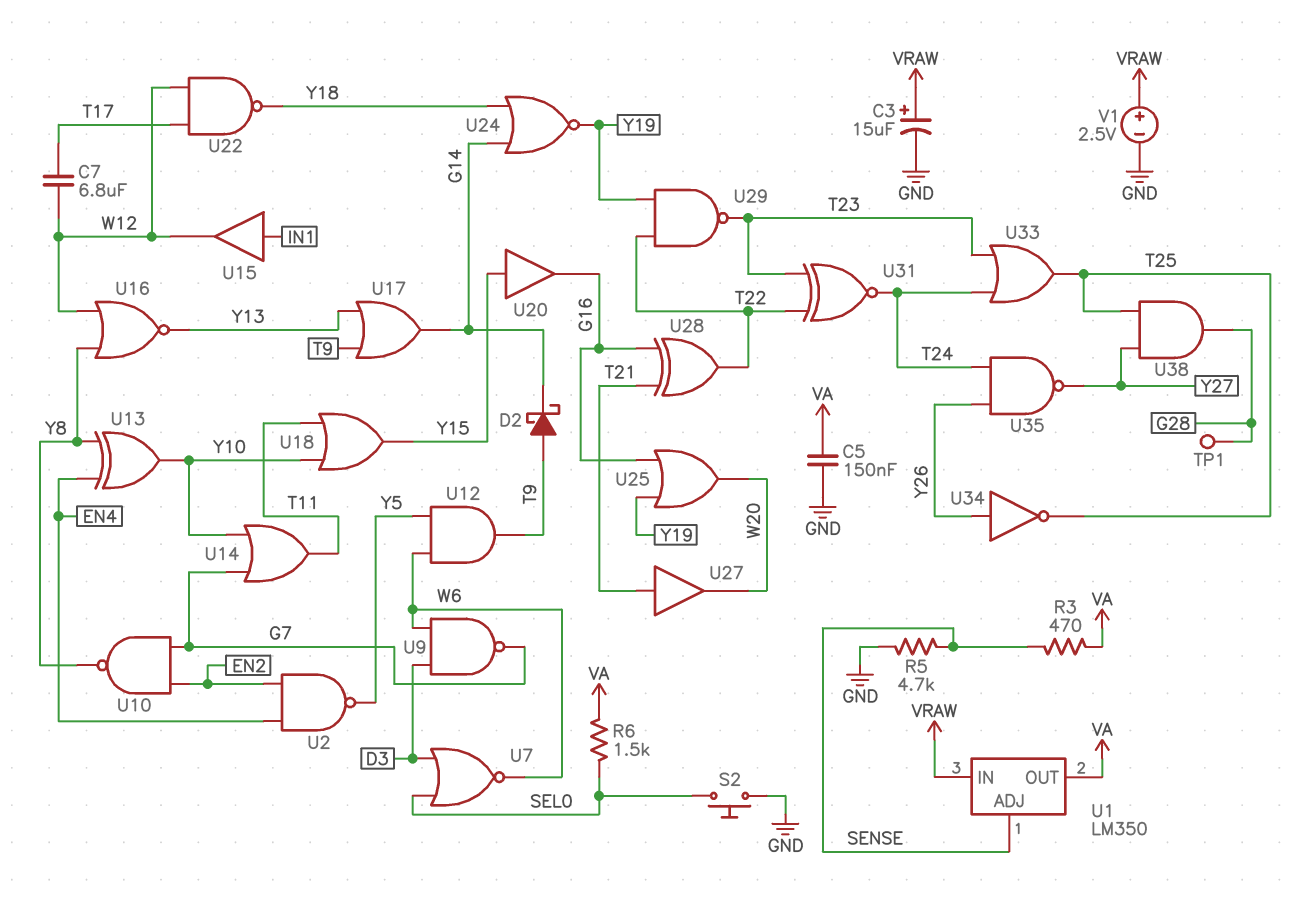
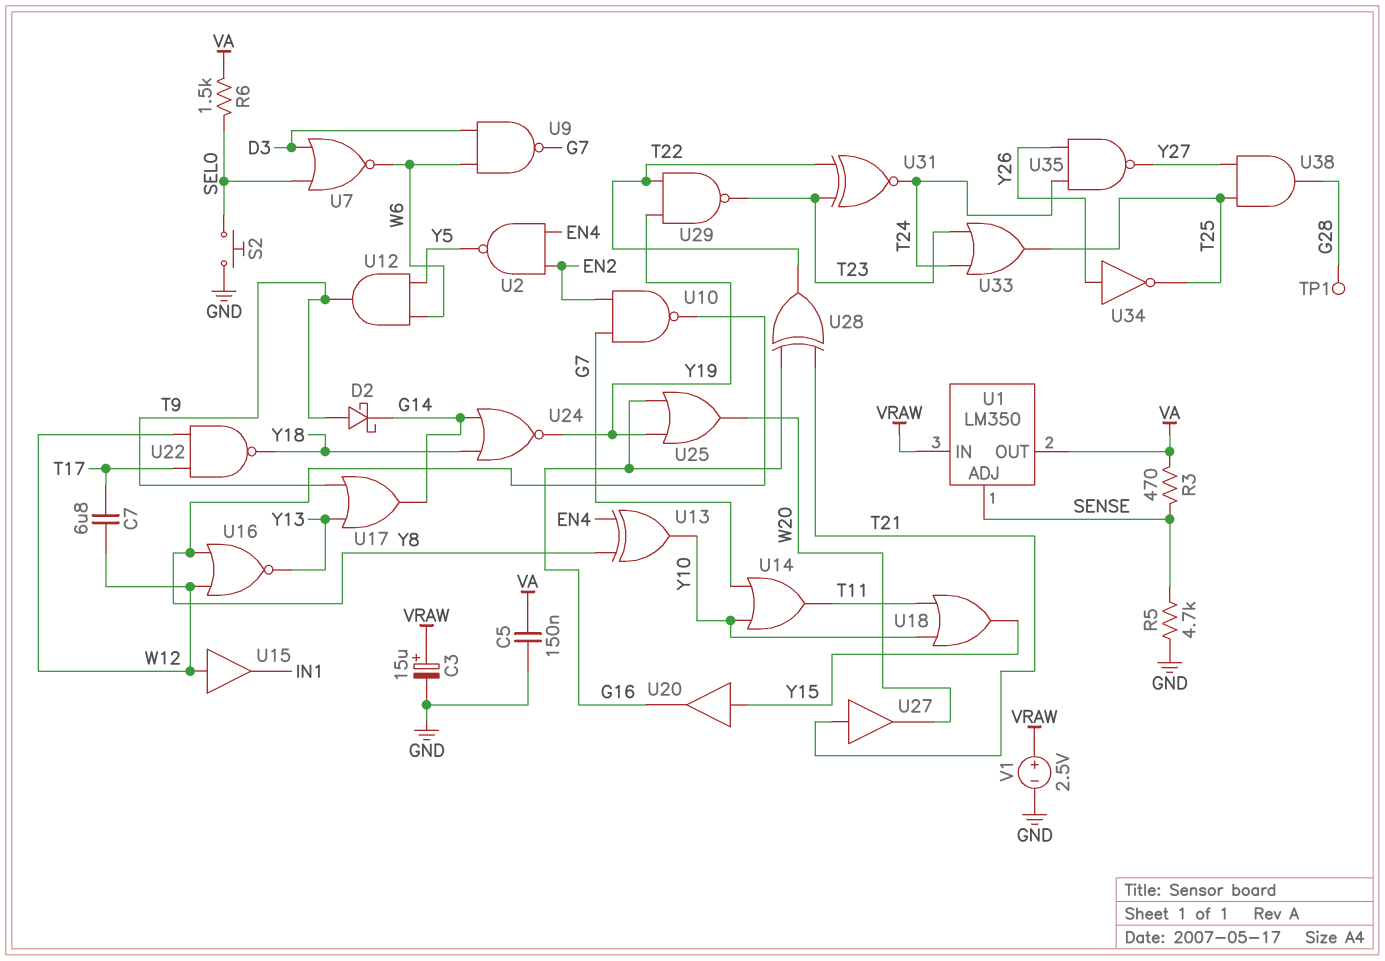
U15: buffer (in IN1, out W12) -> buffer (in W12, out IN1)

